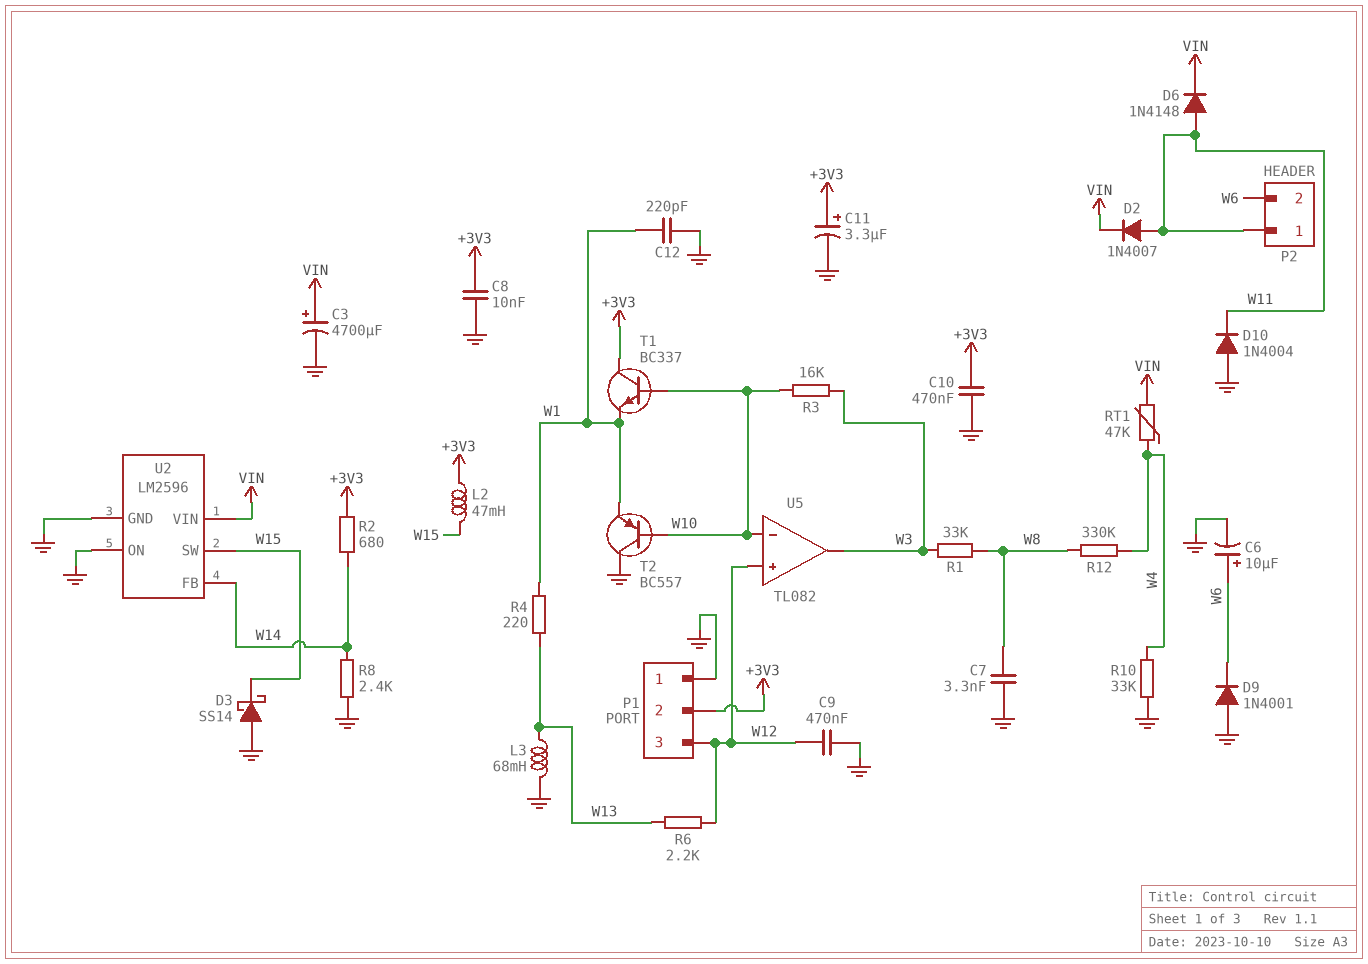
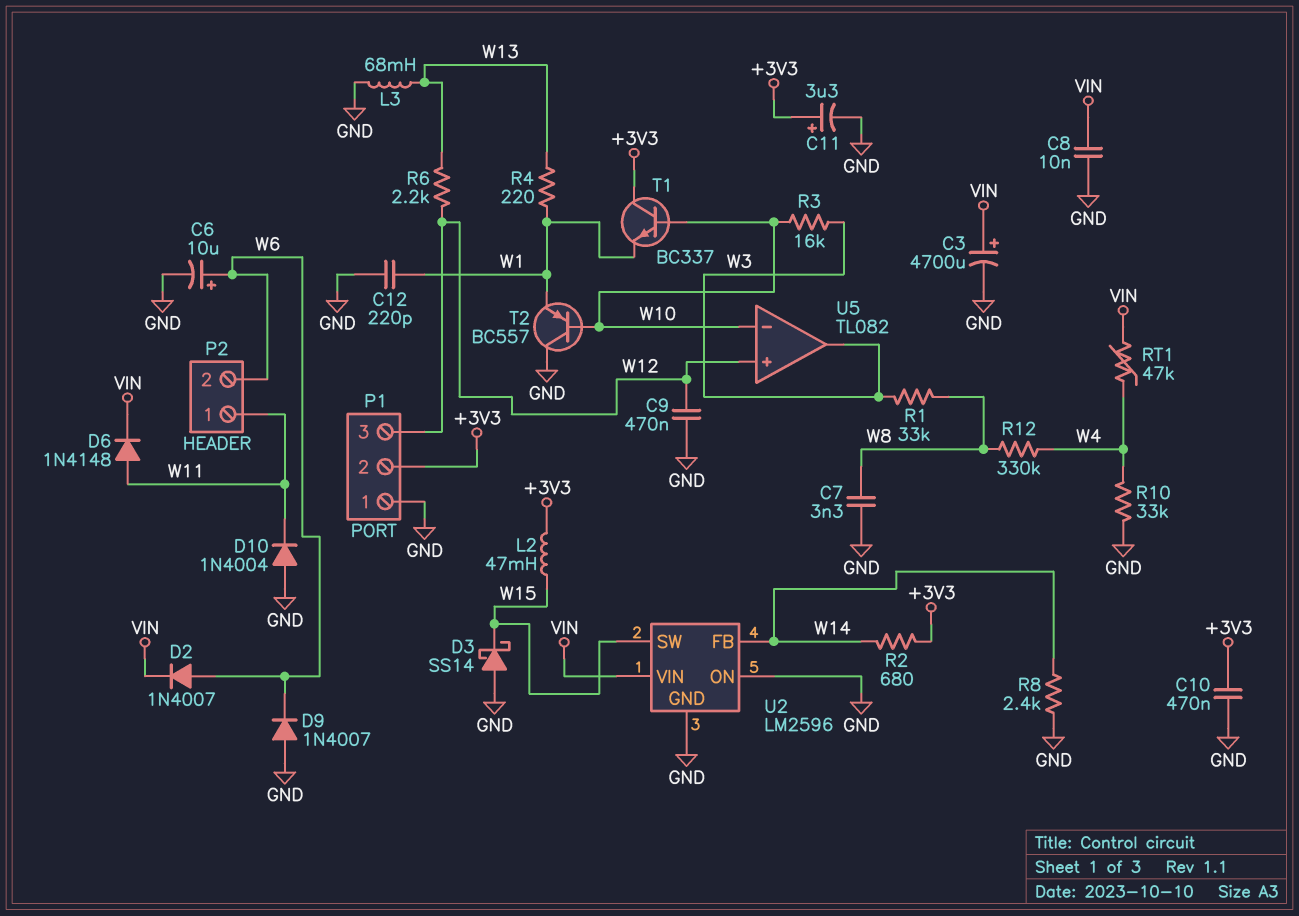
C8: 10nF (+3V3, GND) -> 10nF (GND, VIN)
D2: diode 1N4007 (A W11, K VIN) -> diode 1N4007 (A W6, K VIN)
D9: diode 1N4001 (A GND, K W6) -> diode 1N4007 (A GND, K W6)

